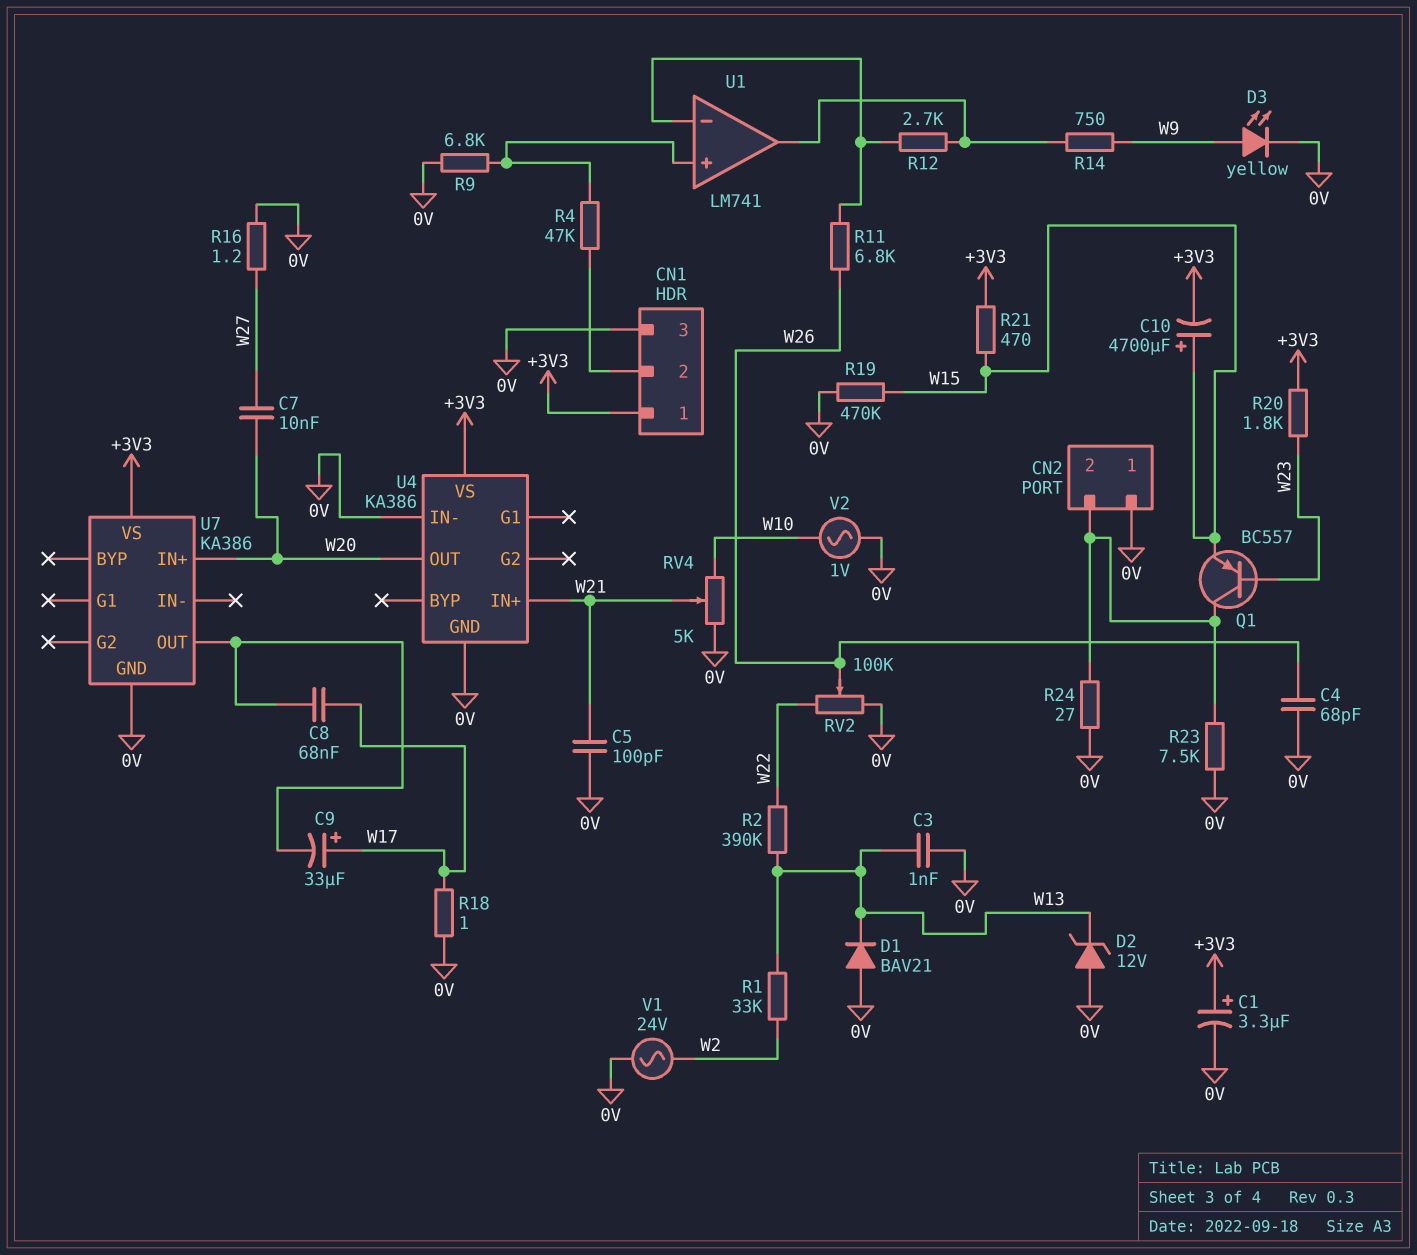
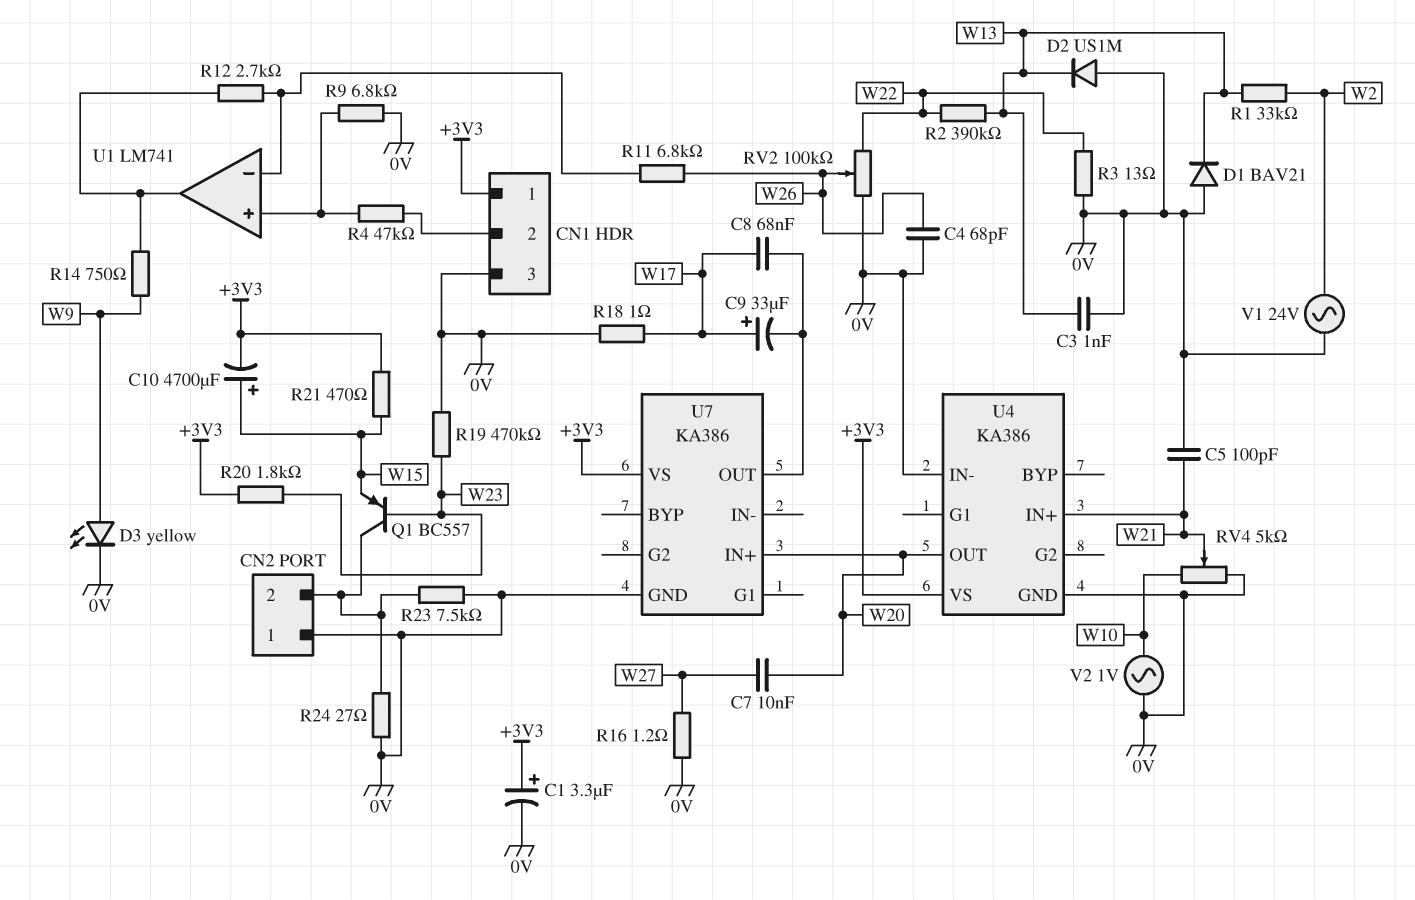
D2: zener 12V (A 0V, K W13) -> diode US1M (A 0V, K W13)
R3: none -> 13 (0V, W22)
R19: 470k (0V, W15) -> 470k (0V, W23)

